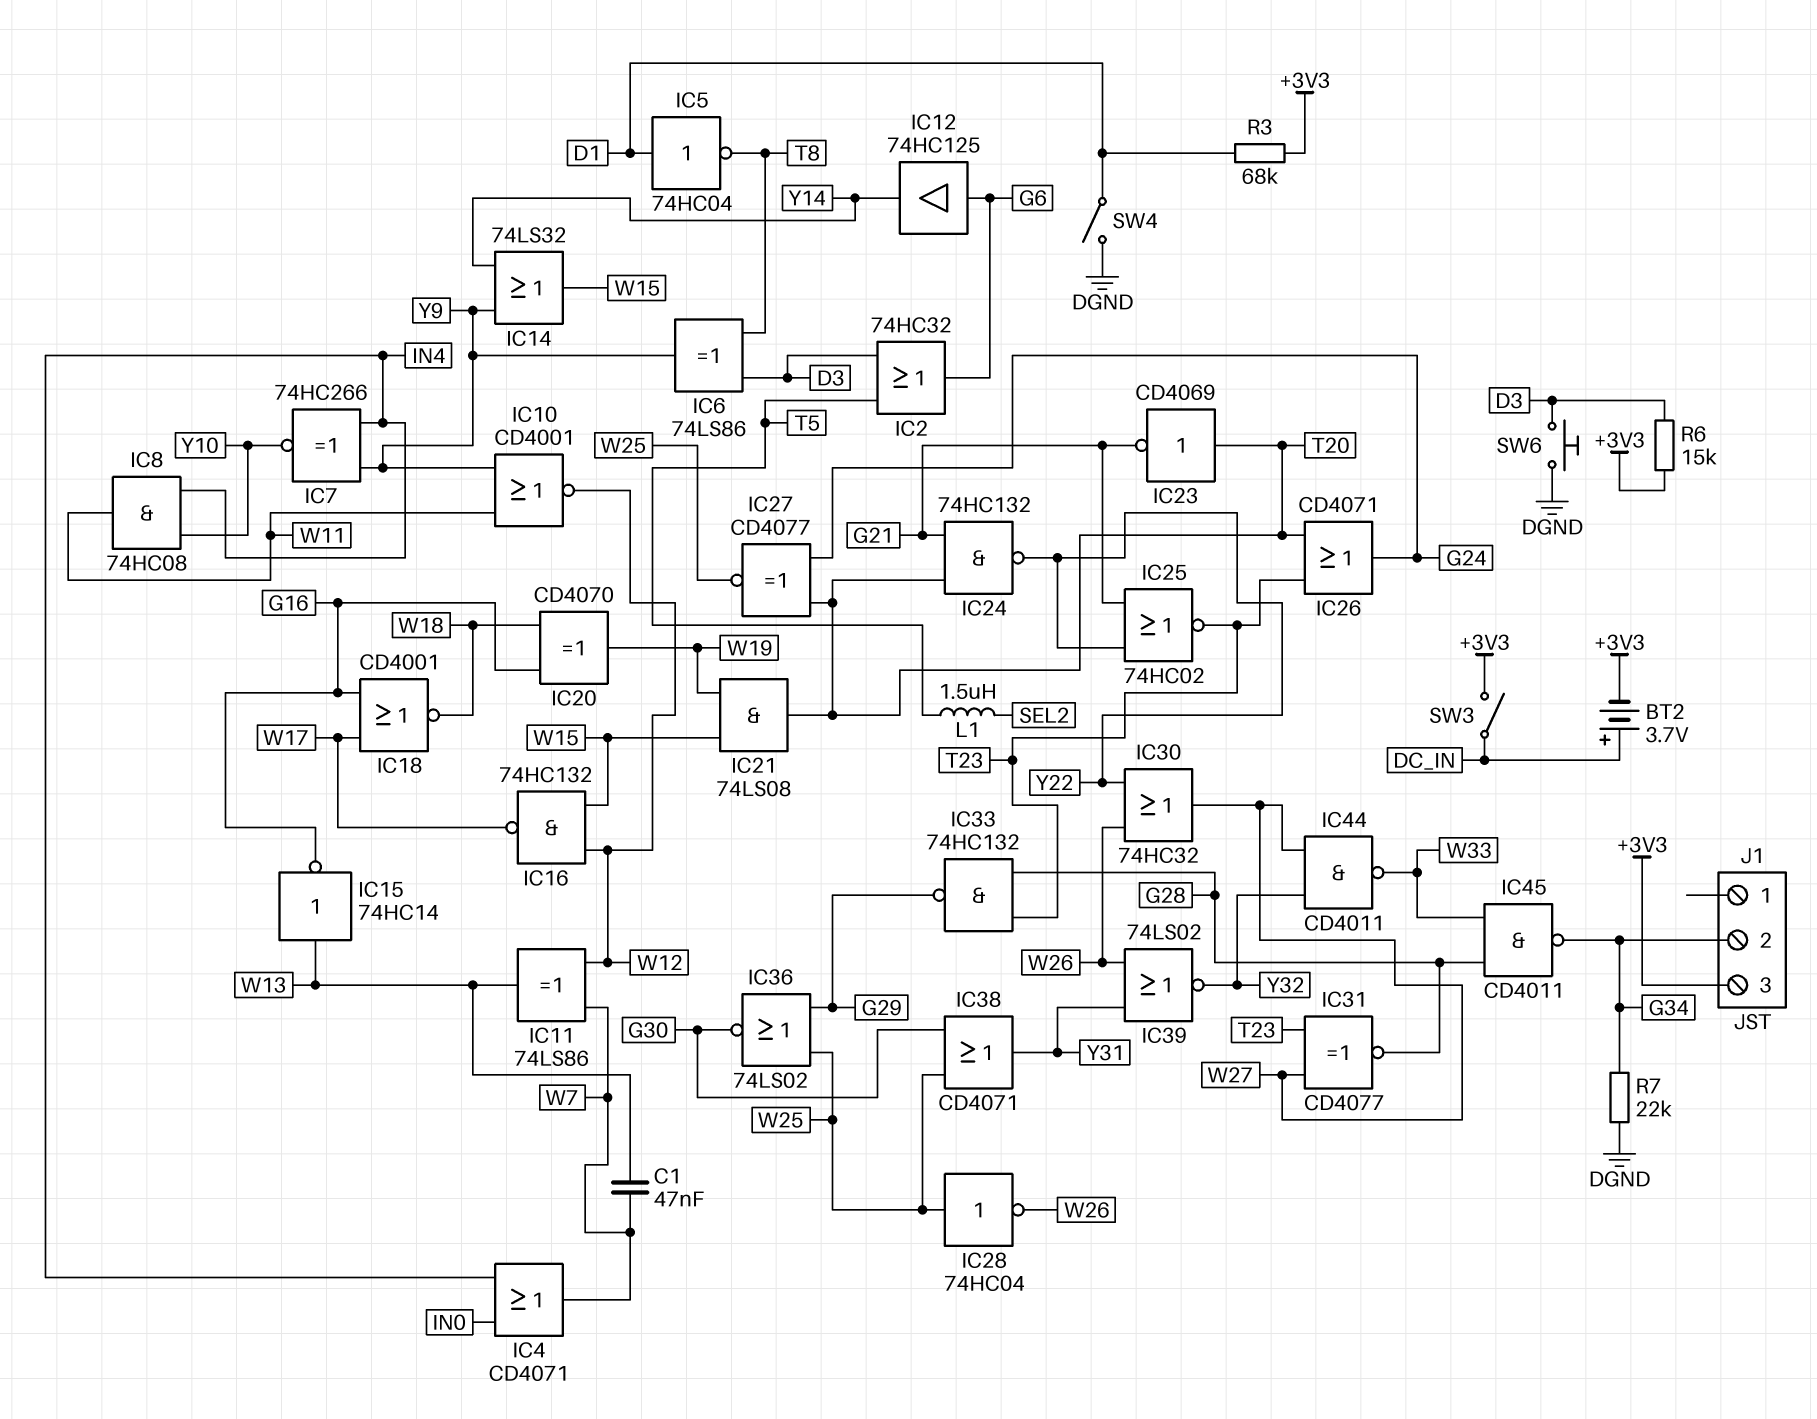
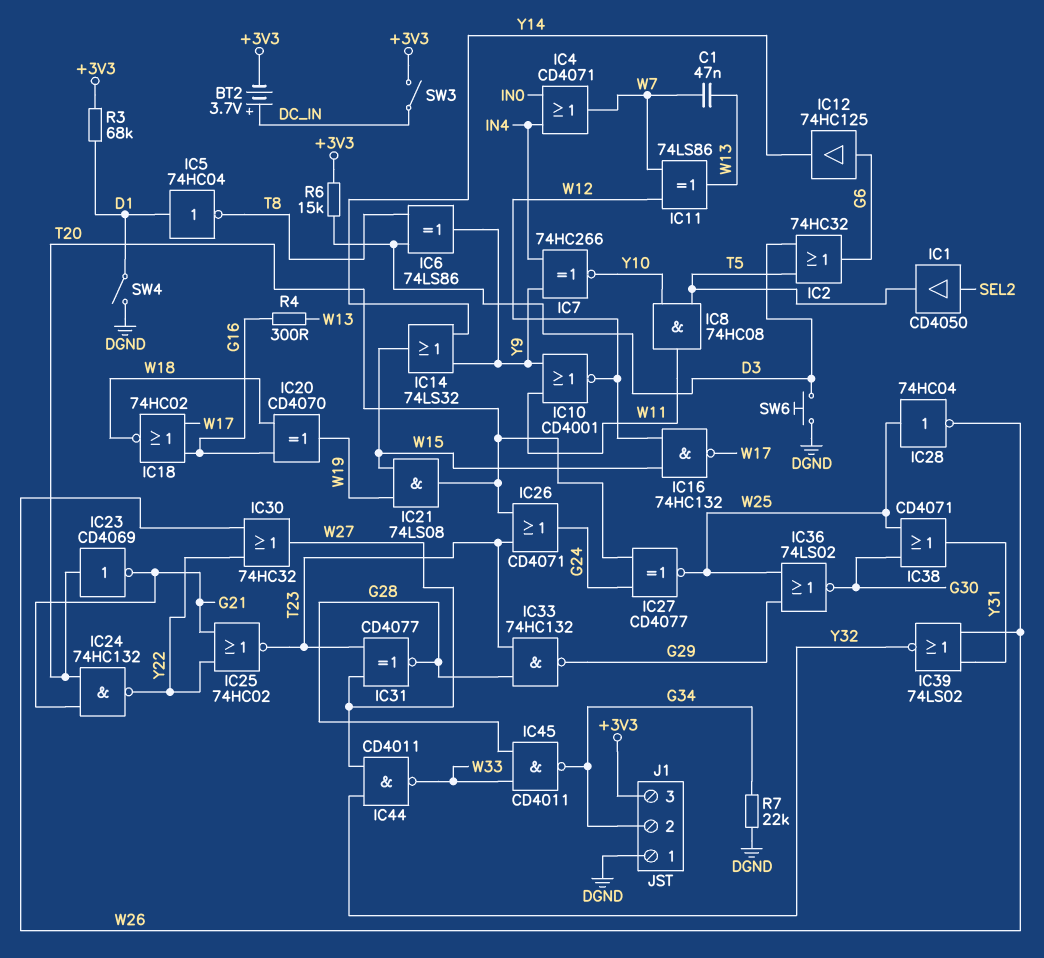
IC1: none -> buffer CD4050 (in SEL2, out T5)
IC8: AND 74HC08 (in IN4, in Y10, out W11) -> AND 74HC08 (in T5, in Y10, out W11)
IC15: NOT 74HC14 (in W13, out G16) -> none
IC18: NOR CD4001 (in G16, in W17, out W18) -> NOR 74HC02 (in G16, in W17, out W18)
J1 pin 1: none -> DGND
L1: 1.5uH (SEL2, T5) -> none
R4: none -> 300 (G16, W13)

